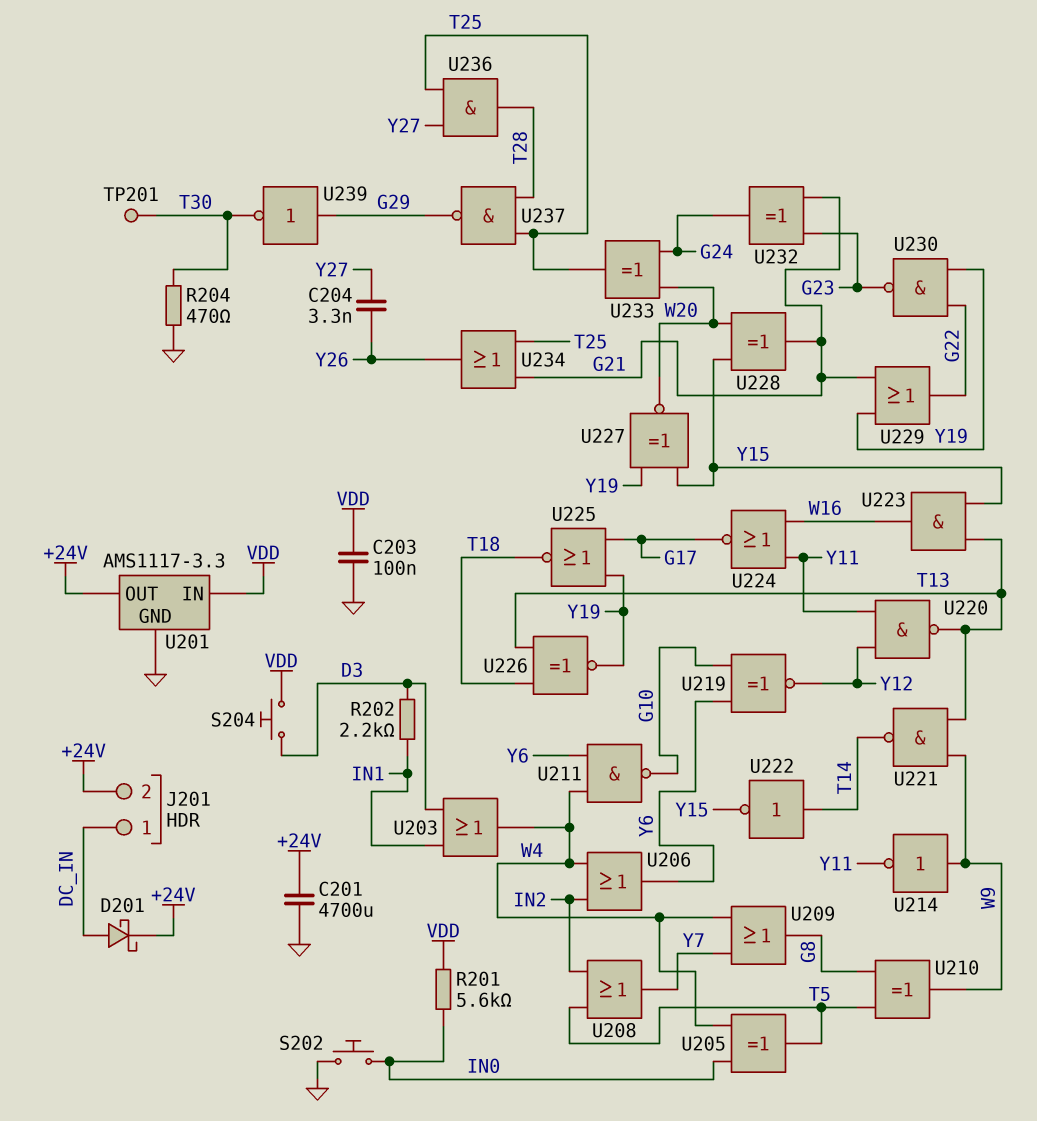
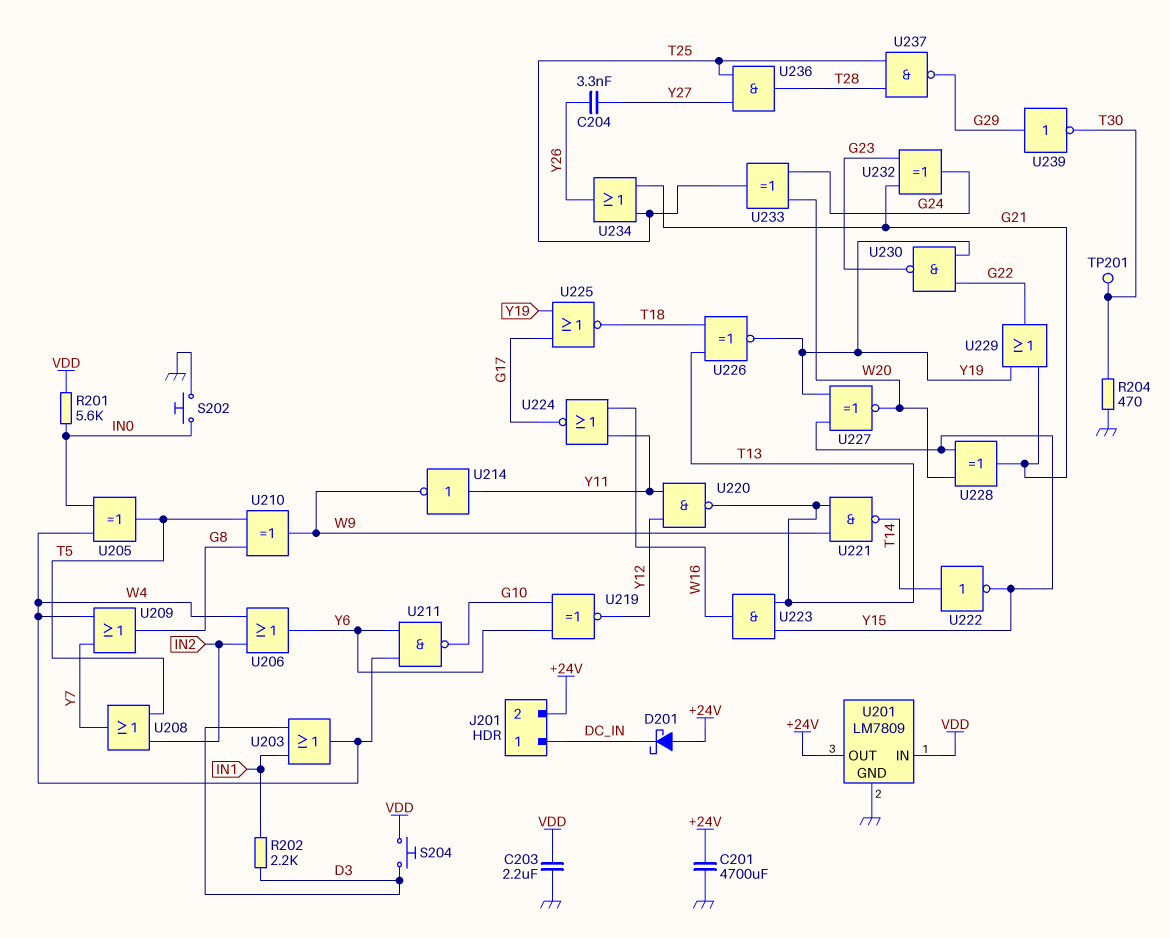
C203: 100nF (GND, VDD) -> 2.2uF (GND, VDD)
D201: schottky (A DC_IN, K +24V) -> schottky (A +24V, K DC_IN)
U201: AMS1117-3.3 -> LM7809
U214: NOT (in W9, out Y11) -> NOT (in Y11, out W9)

